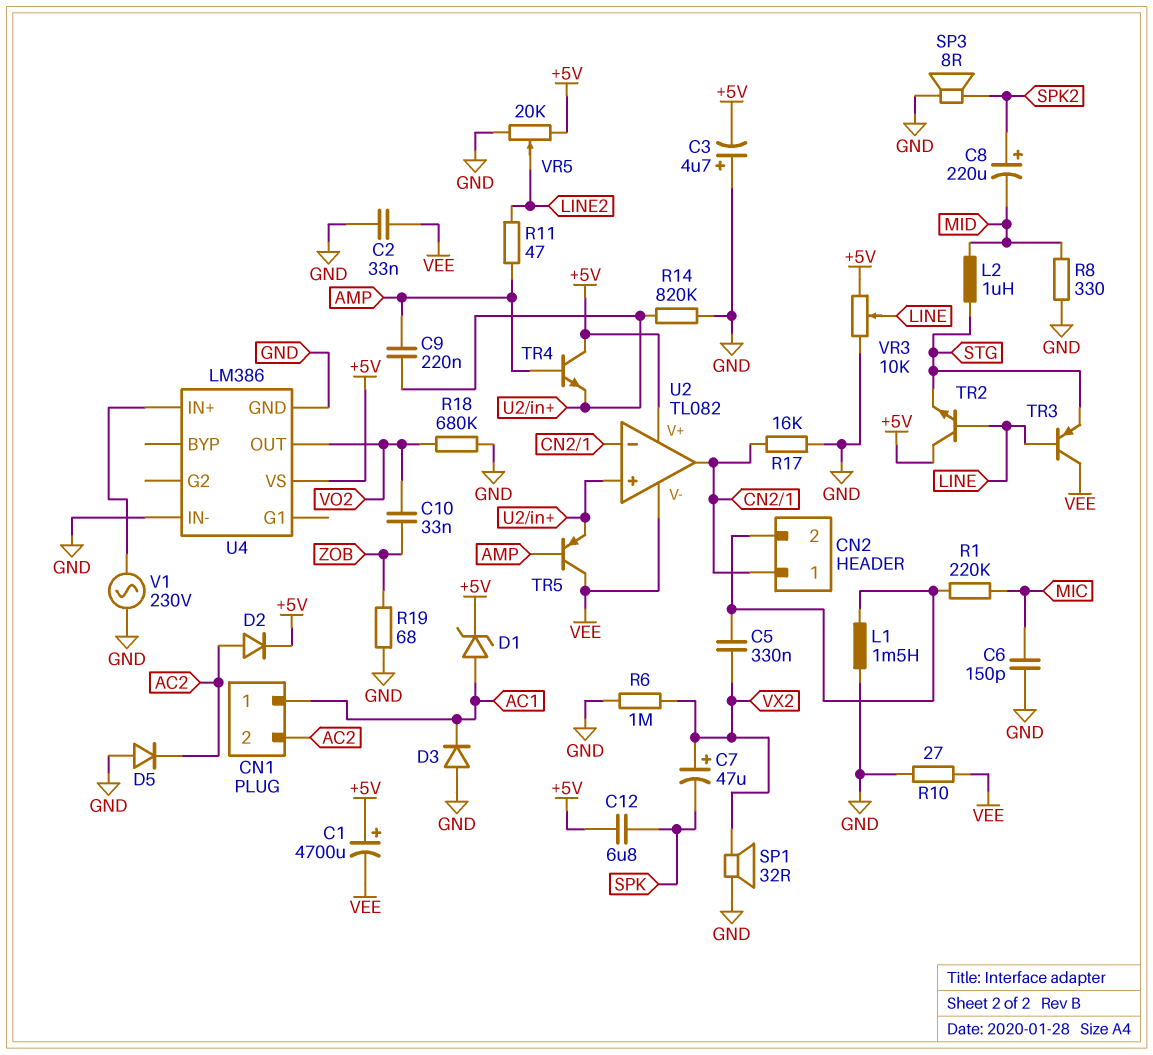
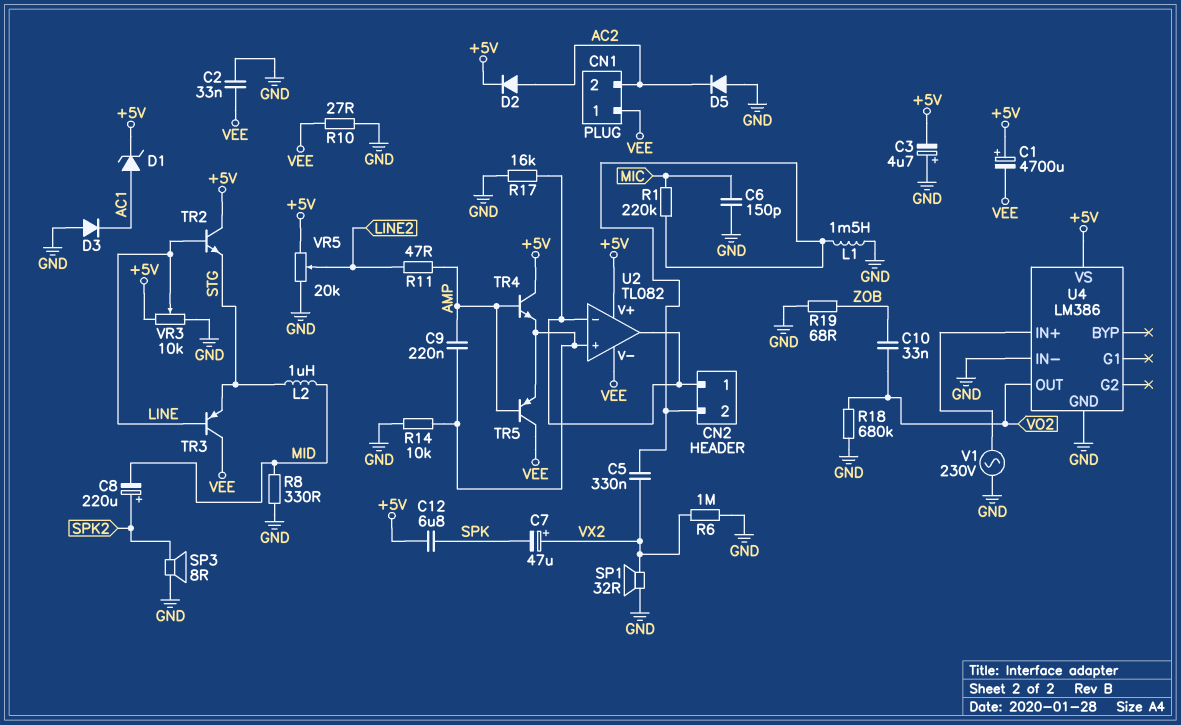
CN1 pin 1: AC1 -> VEE
R14: 820k (GND, U2/in+) -> 10k (GND, U2/in+)

